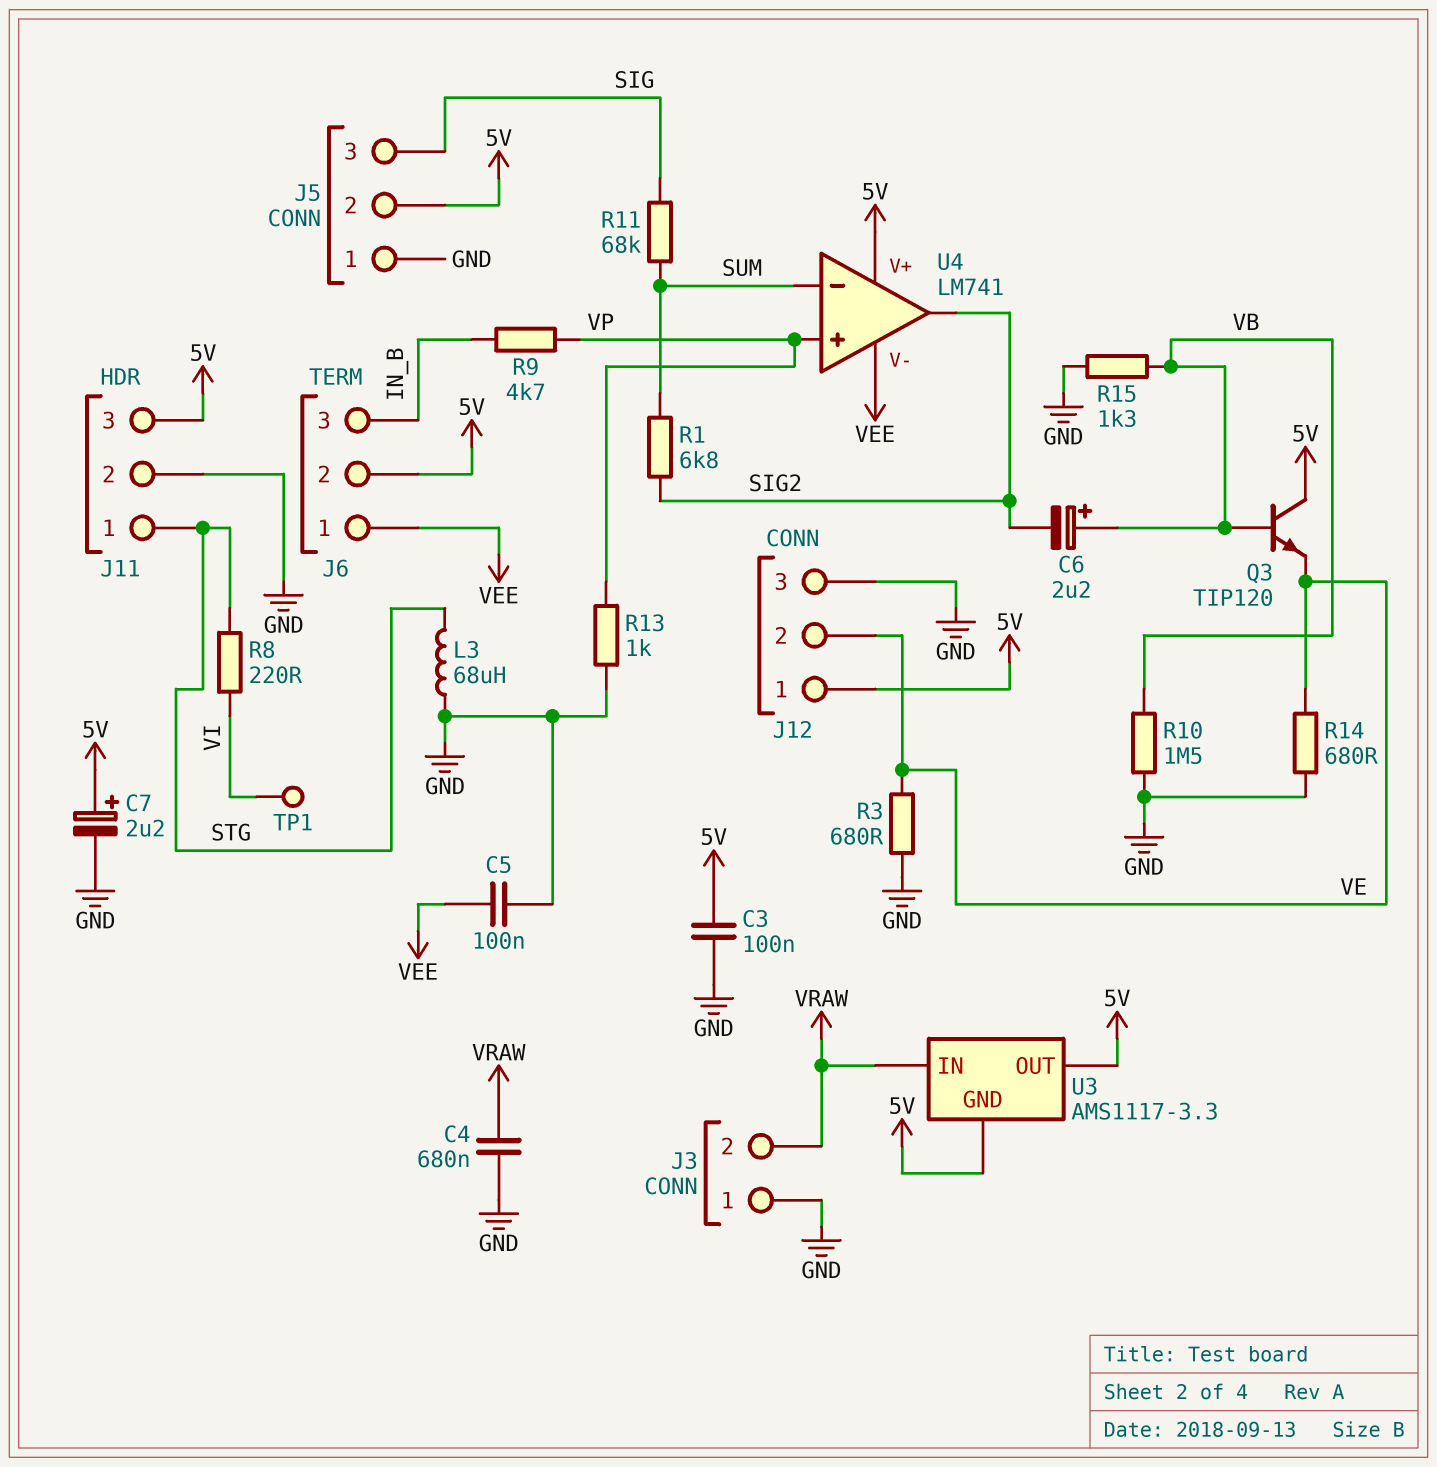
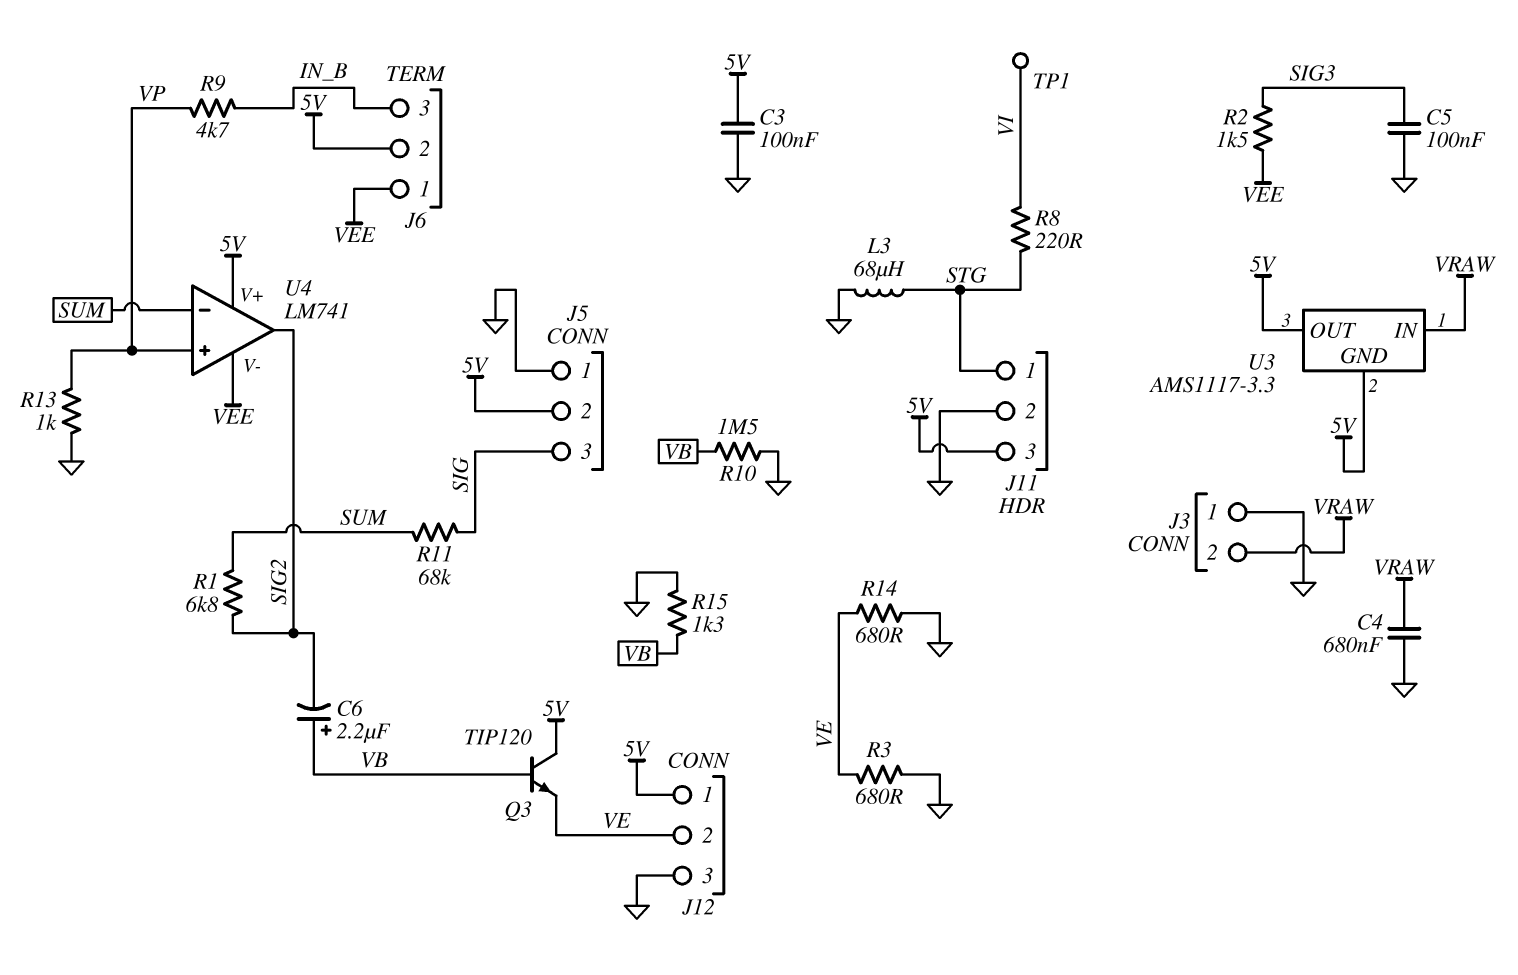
C5: 100nF (GND, VEE) -> 100nF (GND, SIG3)
C7: 2.2uF (plus 5V, minus GND) -> none
R2: none -> 1.5k (SIG3, VEE)

